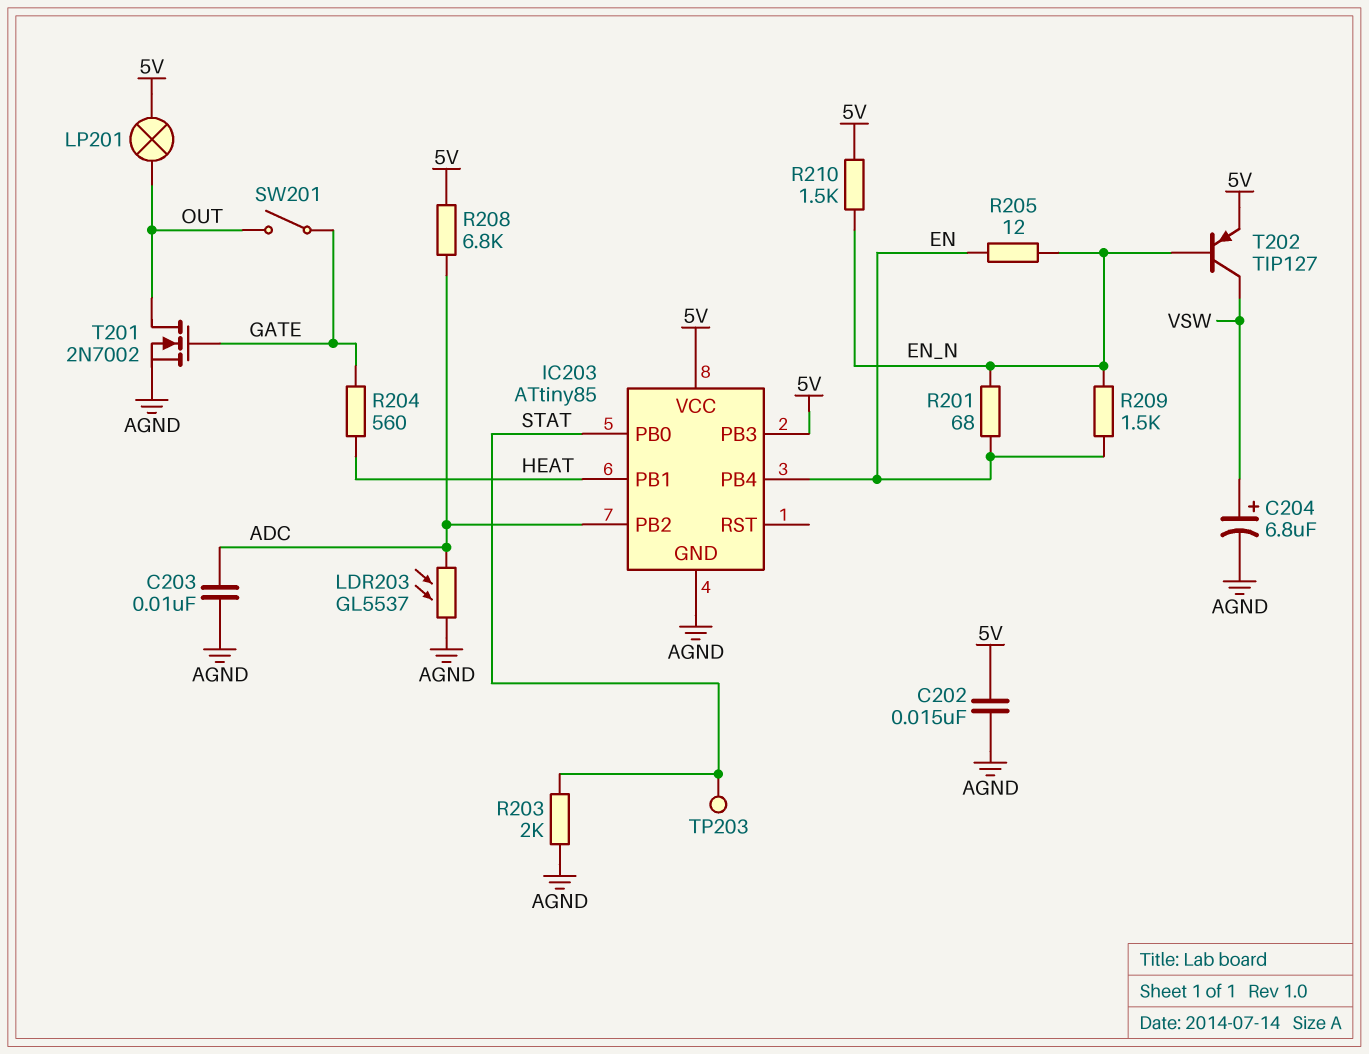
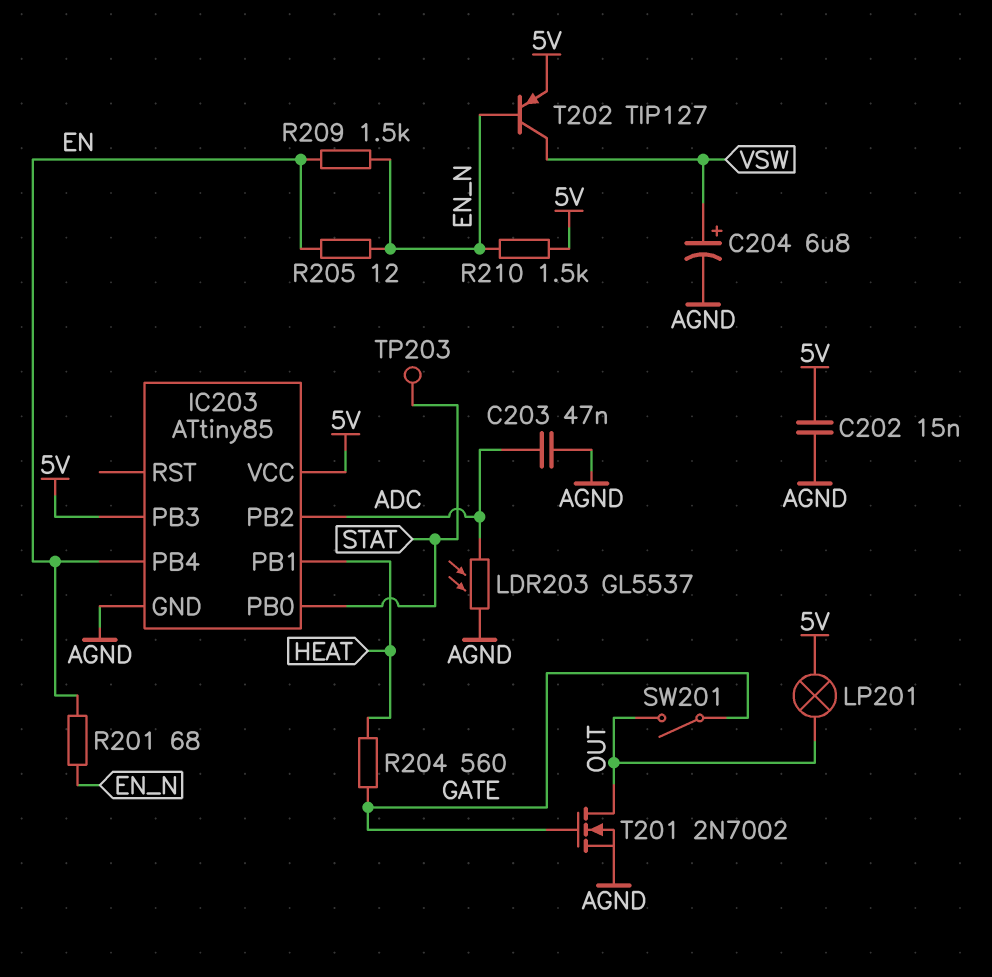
C203: 10nF (ADC, AGND) -> 47nF (ADC, AGND)
R203: 2k (AGND, STAT) -> none
R208: 6.8k (5V, ADC) -> none

